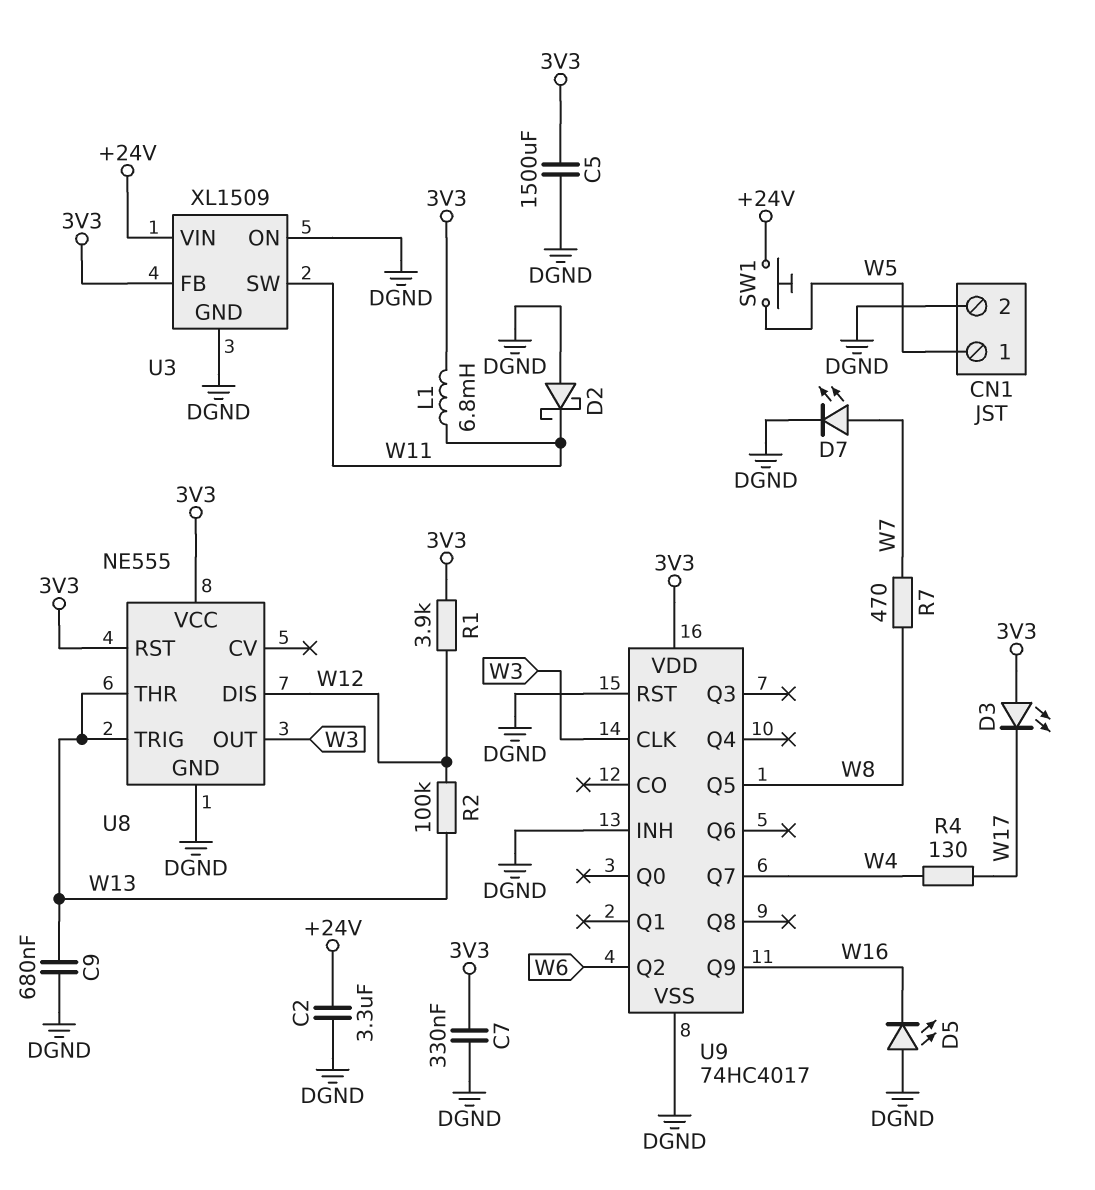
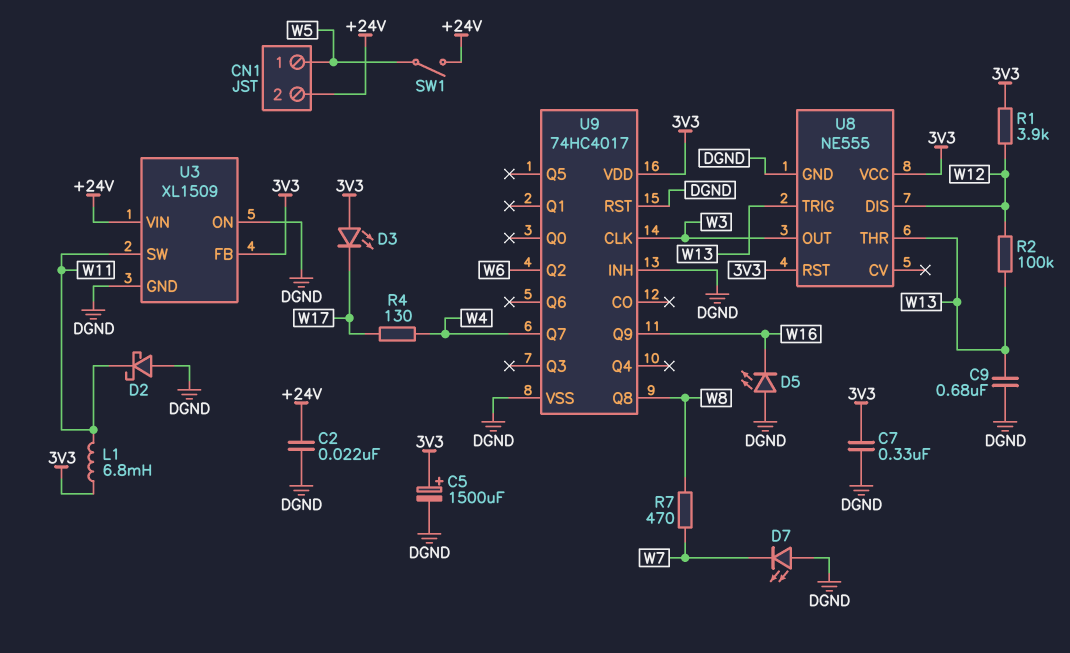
C2: 3.3uF (+24V, DGND) -> 22nF (+24V, DGND)
C5: 1500uF (3V3, DGND) -> 1500uF (plus 3V3, minus DGND)
CN1 pin 2: DGND -> +24V
D7: LED (A W7, K DGND) -> LED (A DGND, K W7)
SW1: button (+24V, W5) -> switch (+24V, W5)
U9 pin Q5: W8 -> none
U9 pin Q8: none -> W8

